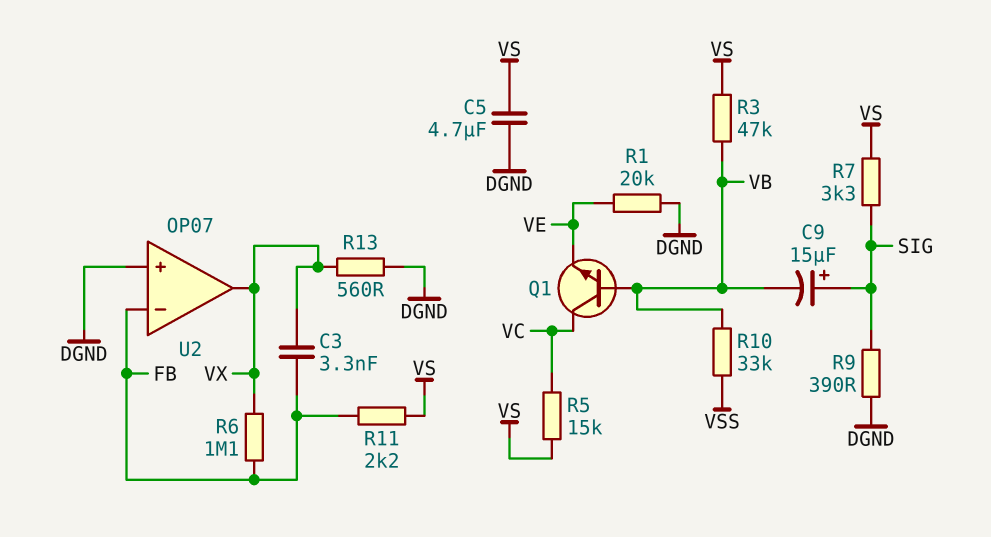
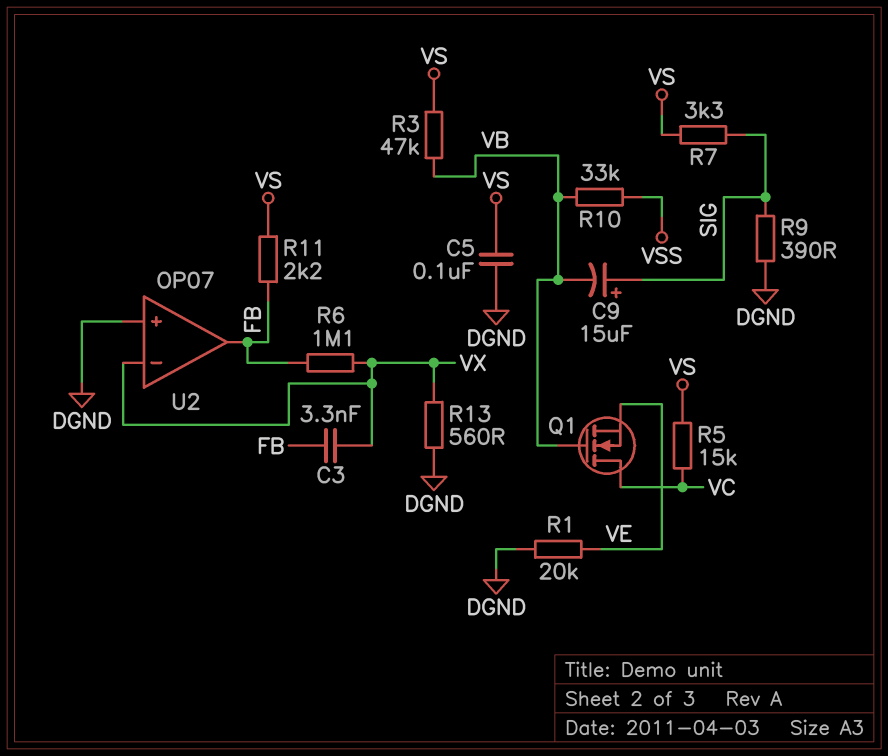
C5: 4.7uF (DGND, VS) -> 100nF (DGND, VS)
Q1: NPN (B VB, C VC, E VE) -> NMOS (G VB, D VC, S VE)
U2 pin in-: FB -> VX
U2 pin out: VX -> FB

